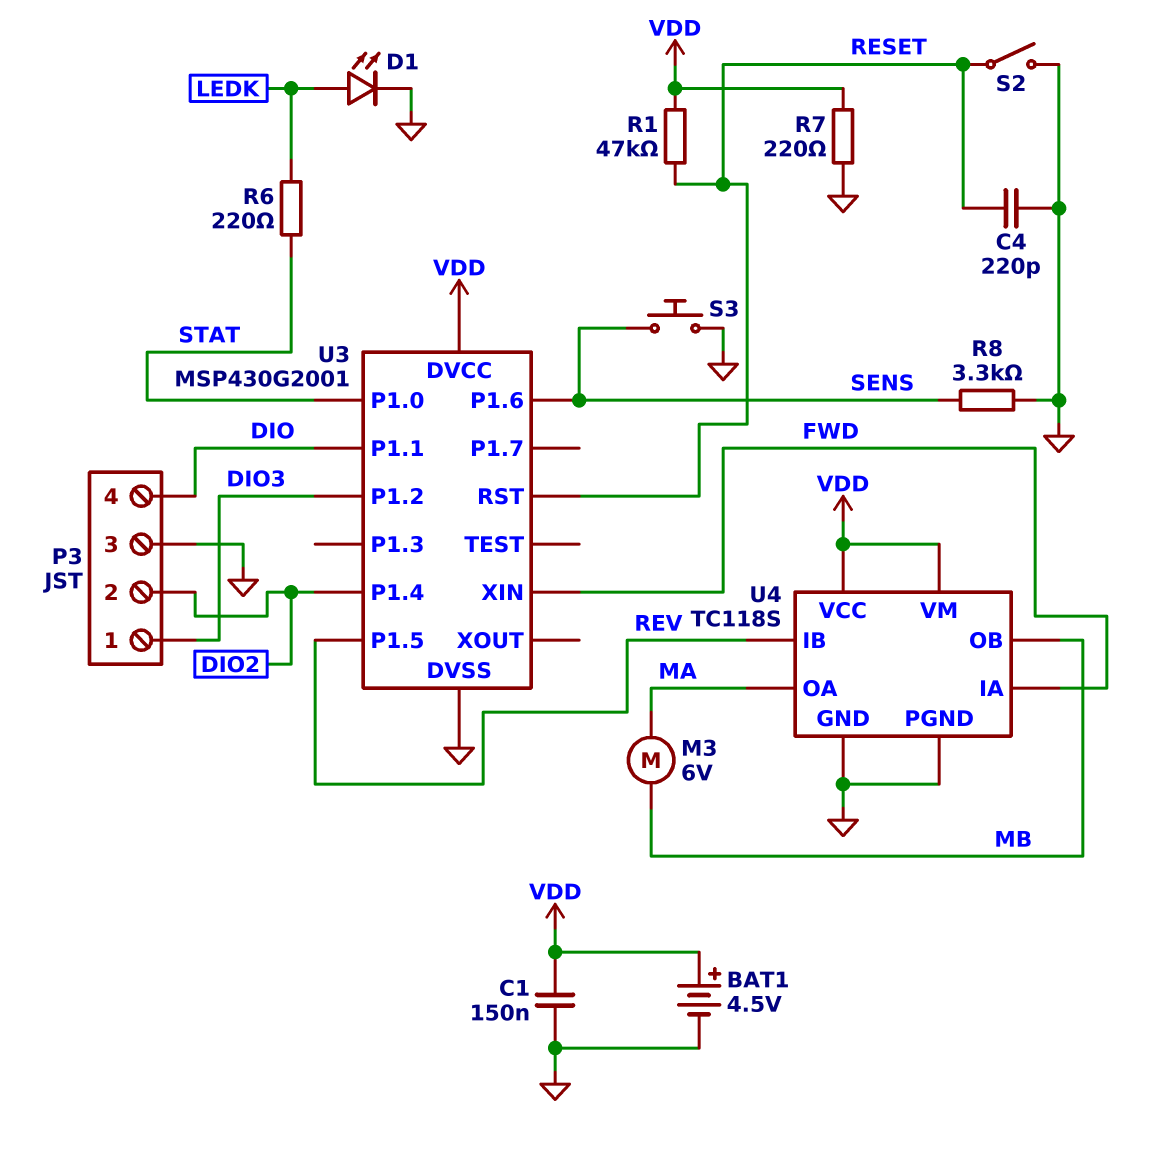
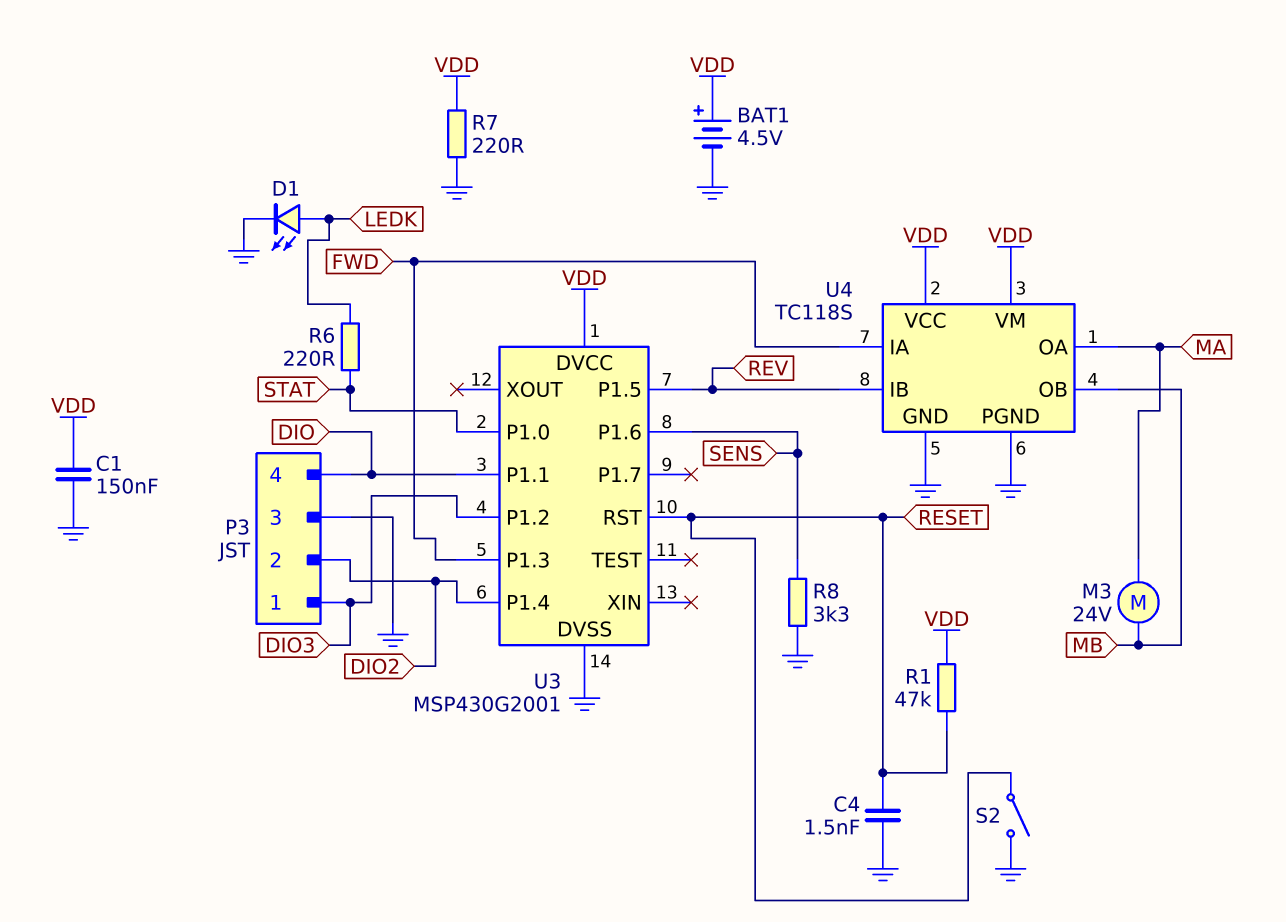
C4: 220pF (GND, RESET) -> 1.5nF (GND, RESET)
M3: motor 6V (MA, MB) -> motor 24V (MA, MB)
S3: button (GND, SENS) -> none
U3 pin P1.3: none -> FWD
U3 pin XIN: FWD -> none

